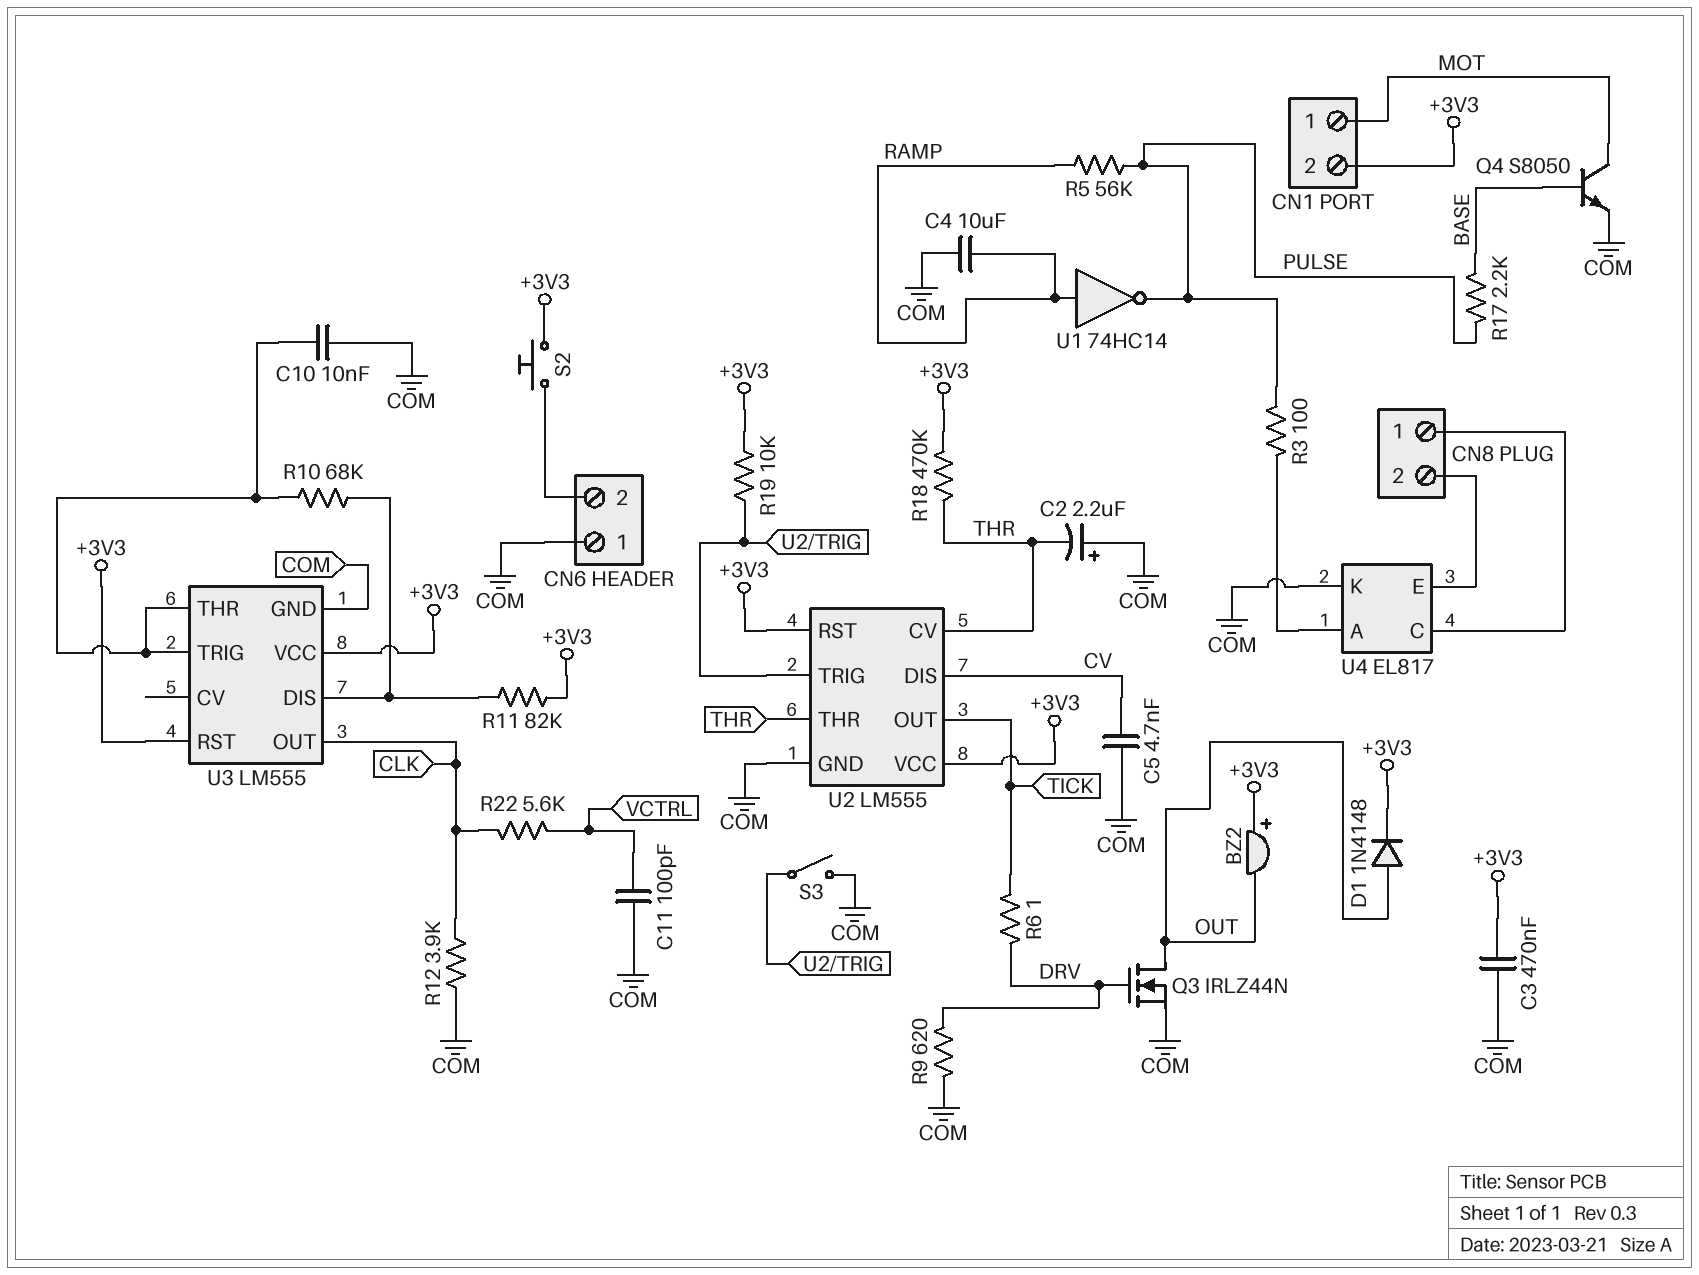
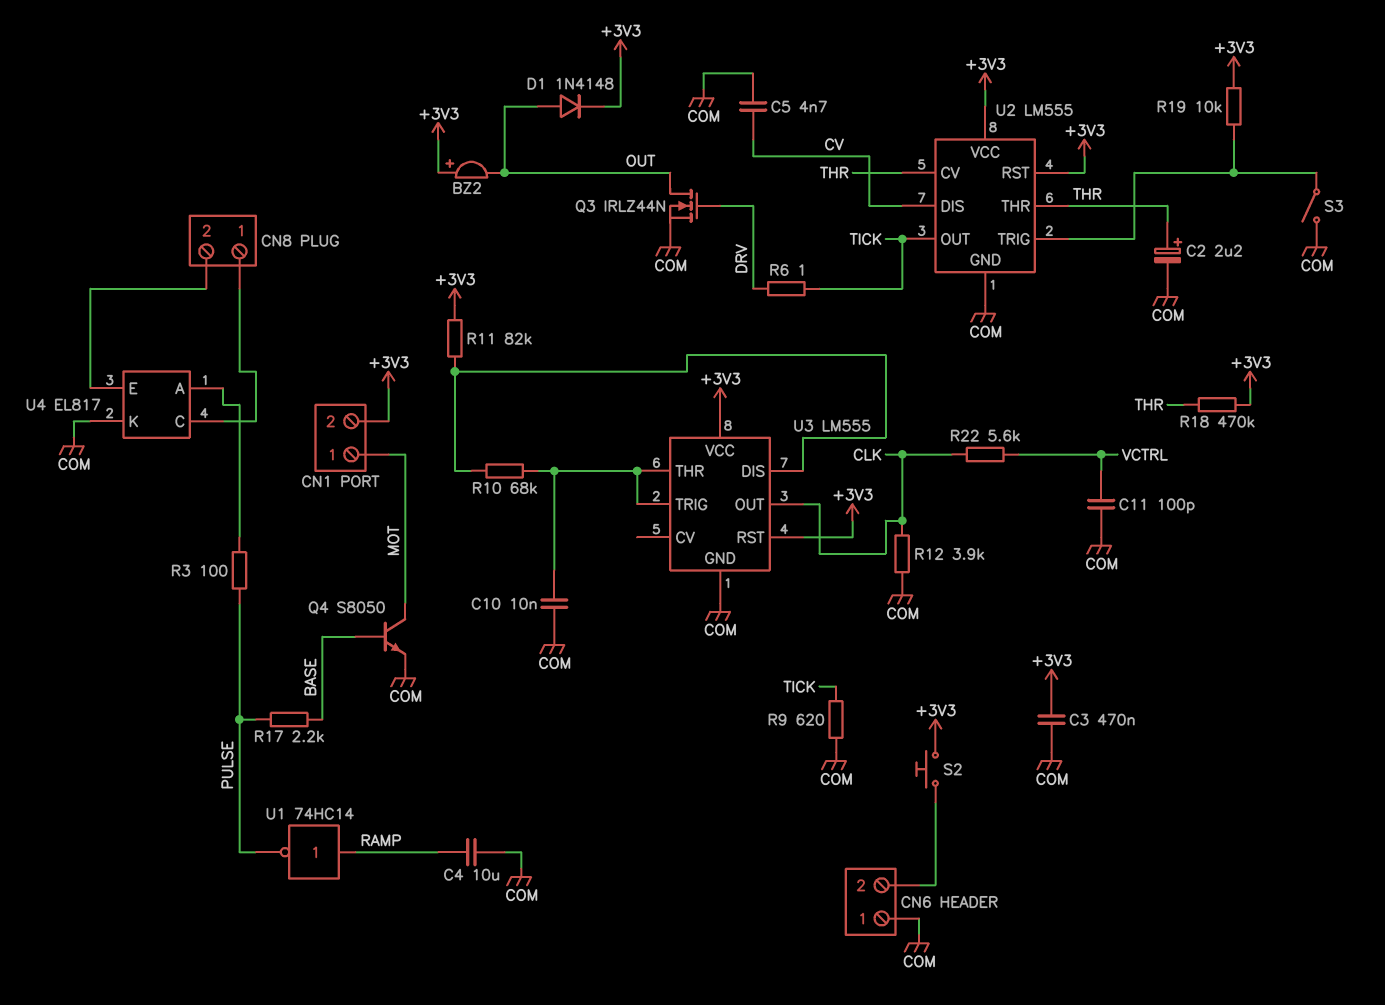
C2: 2.2uF (plus COM, minus THR) -> 2.2uF (plus THR, minus COM)
R5: 56k (PULSE, RAMP) -> none
R9: 620 (COM, DRV) -> 620 (COM, TICK)

